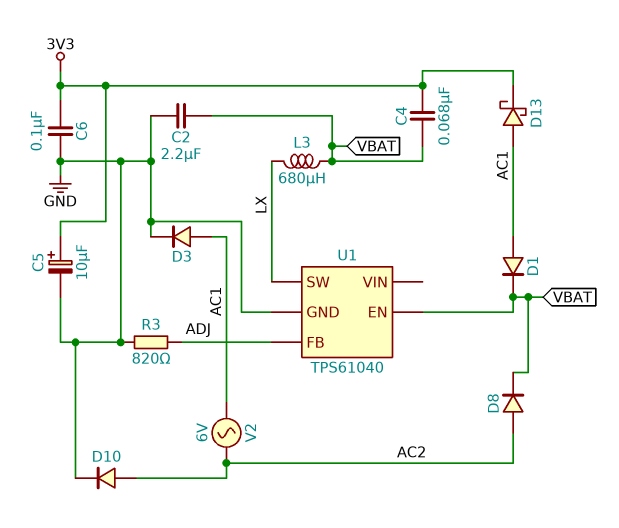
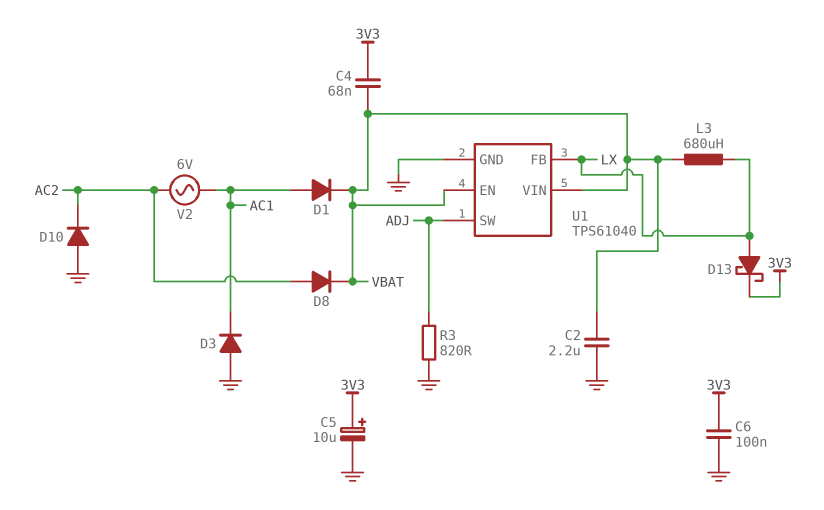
D3: diode (A AC1, K GND) -> diode (A GND, K AC1)
D10: diode (A AC2, K GND) -> diode (A GND, K AC2)
D13: schottky (A AC1, K 3V3) -> schottky (A LX, K 3V3)
U1 pin FB: ADJ -> LX
U1 pin SW: LX -> ADJ
U1 pin VIN: none -> VBAT

